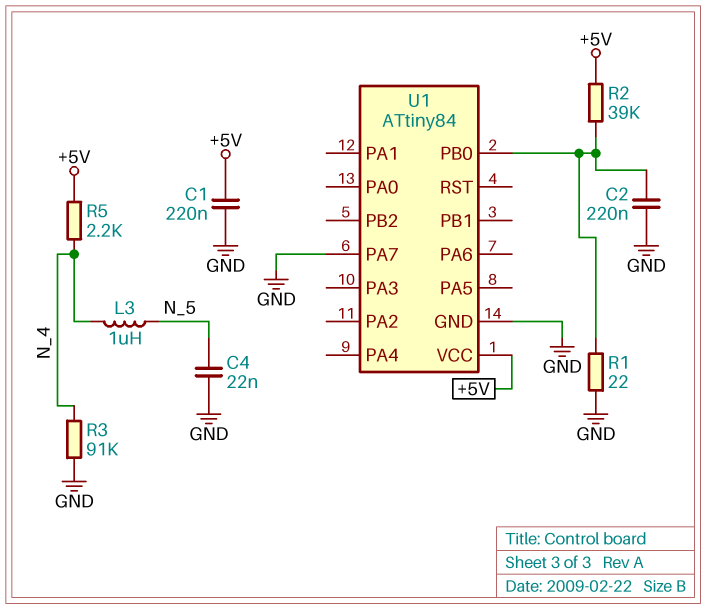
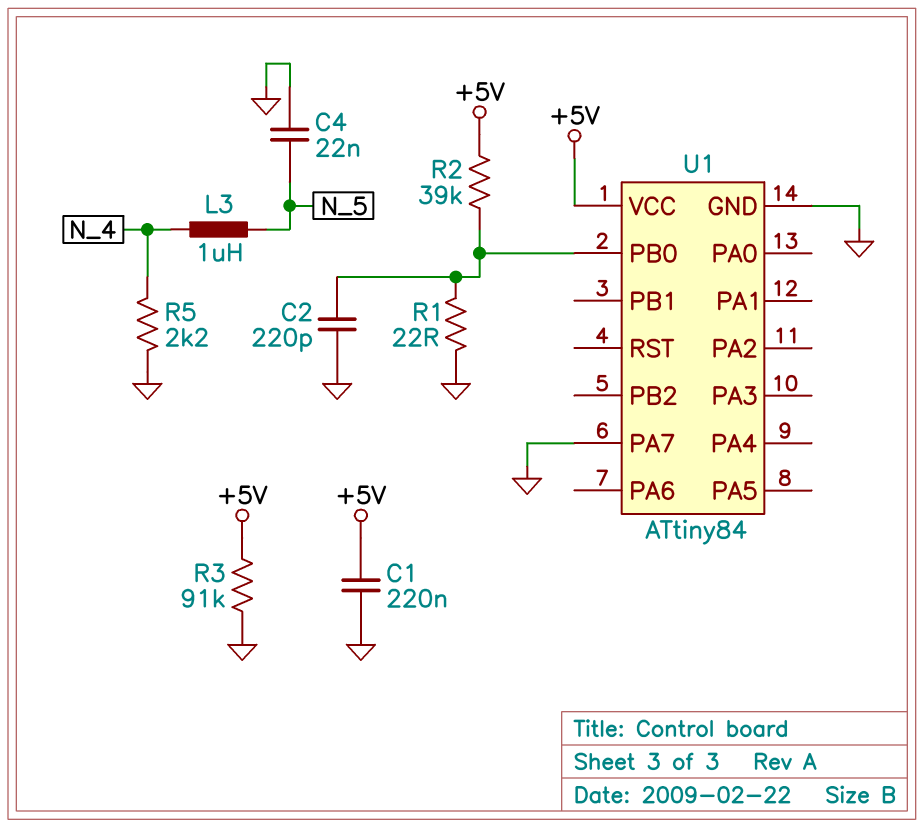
C2: 220nF (GND, U1/PB0) -> 220pF (GND, U1/PB0)
R3: 91k (GND, N_4) -> 91k (+5V, GND)
R5: 2.2k (+5V, N_4) -> 2.2k (GND, N_4)

